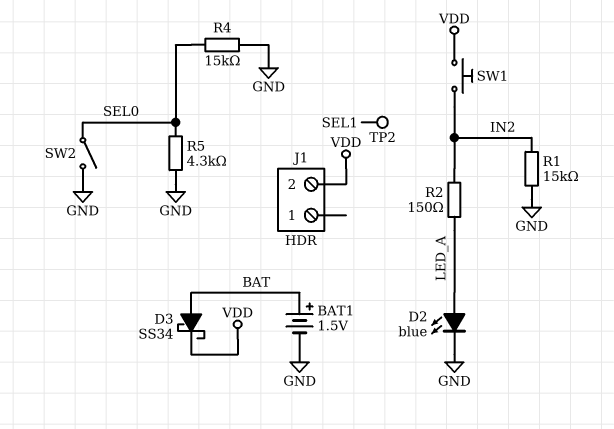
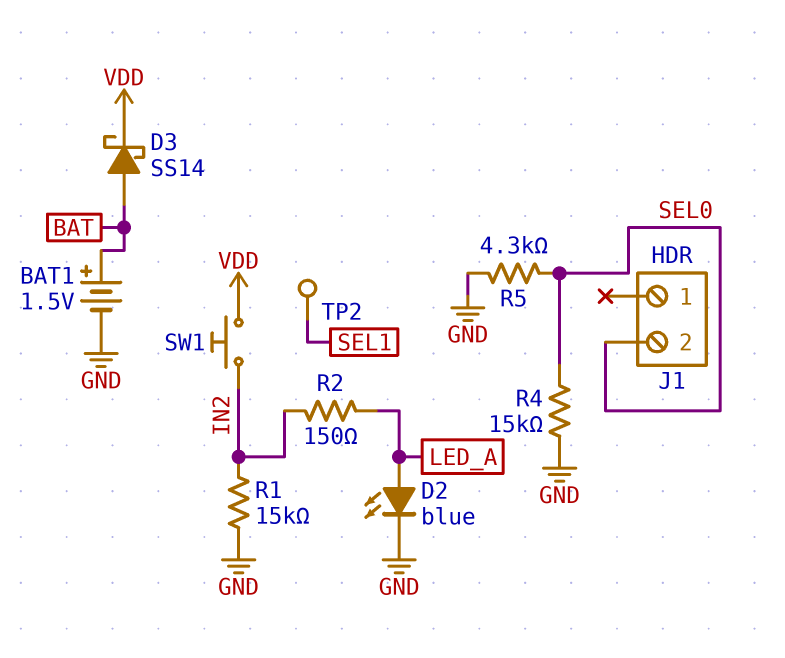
D3: schottky SS34 (A BAT, K VDD) -> schottky SS14 (A BAT, K VDD)
J1 pin 2: VDD -> SEL0
SW2: switch (GND, SEL0) -> none

